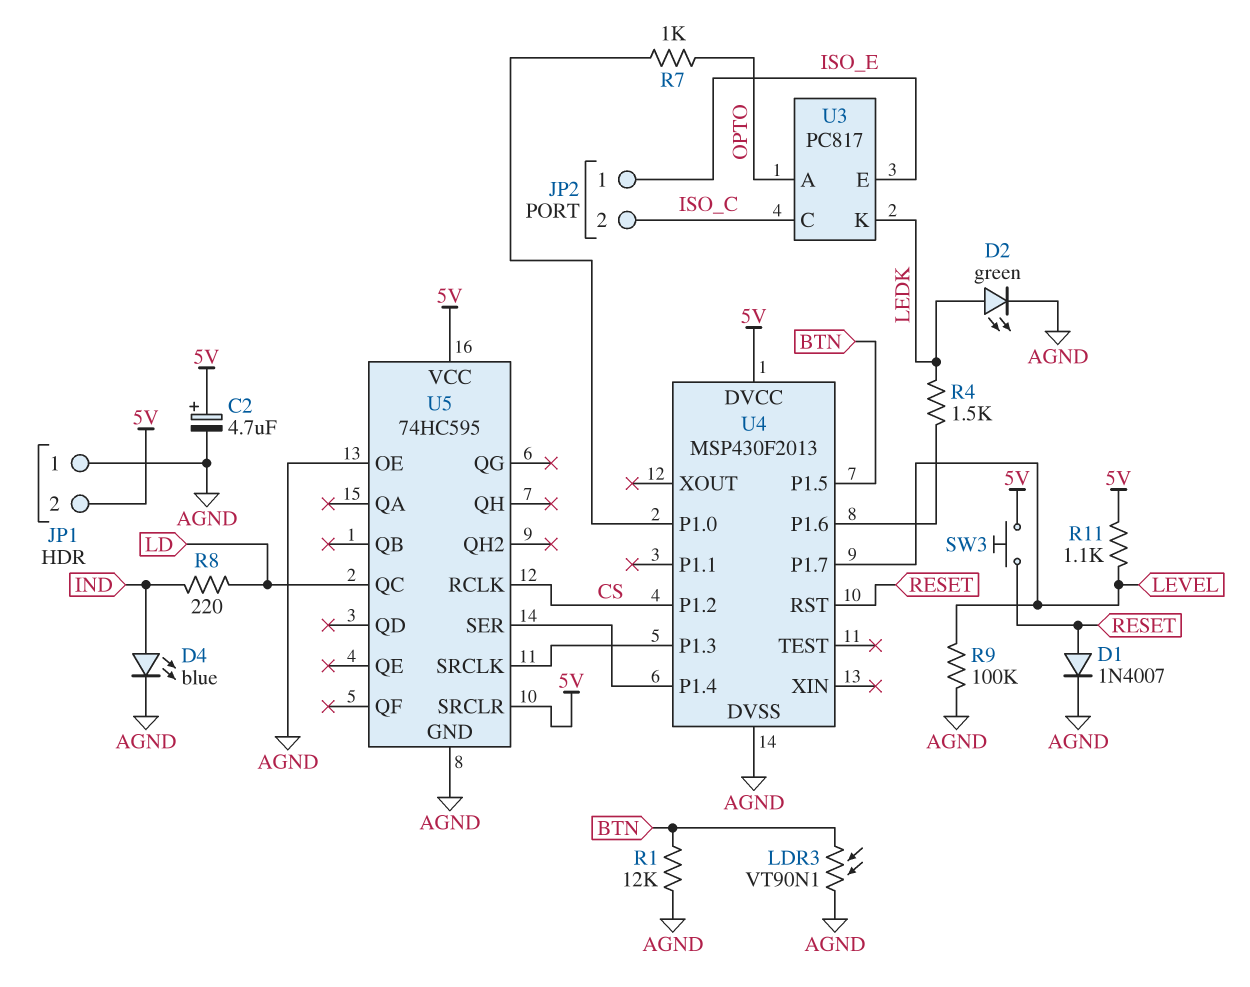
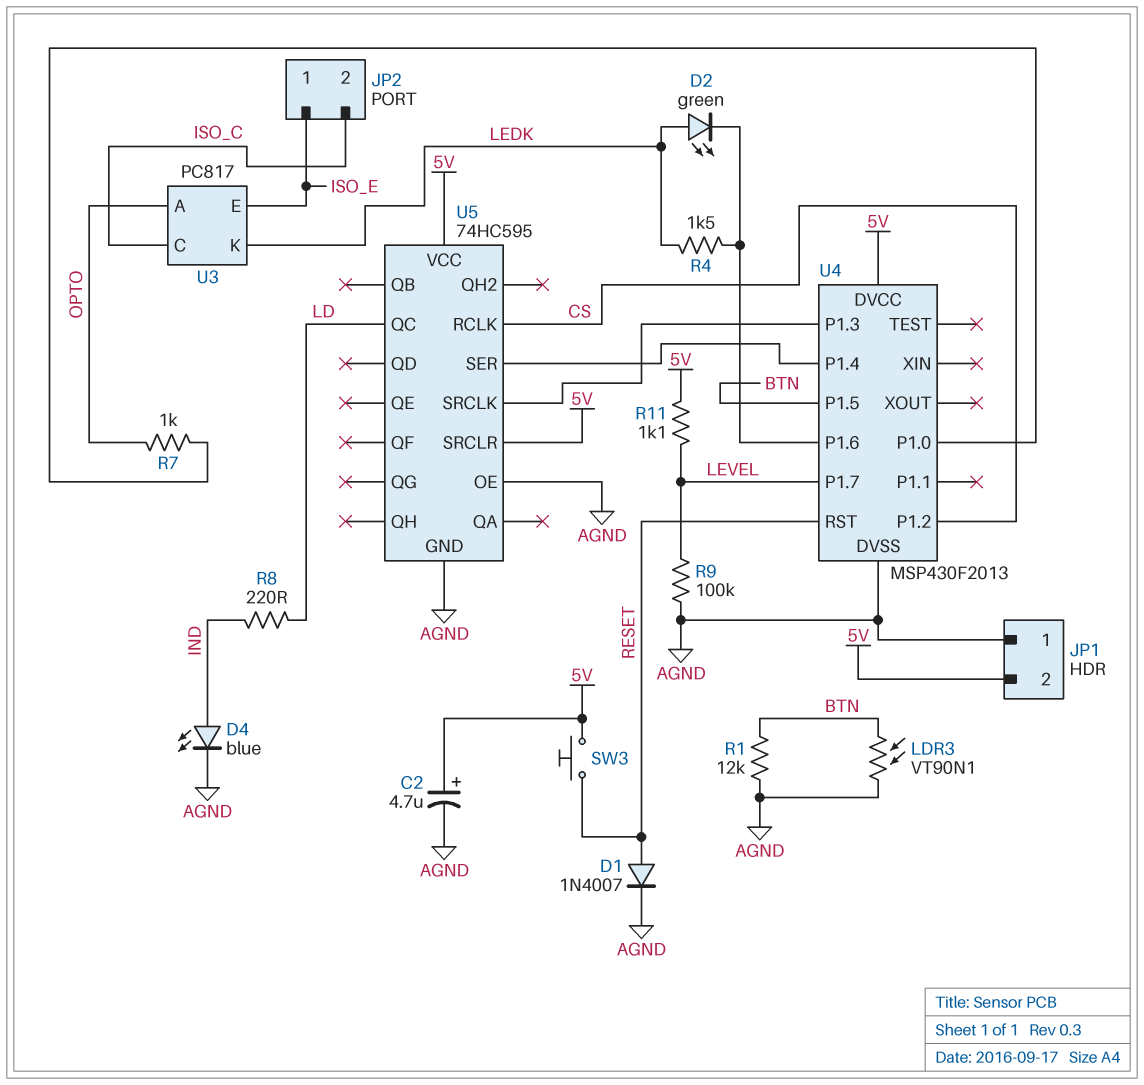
D2: LED green (A LEDK, K AGND) -> LED green (A LEDK, K U4/P1.6)

